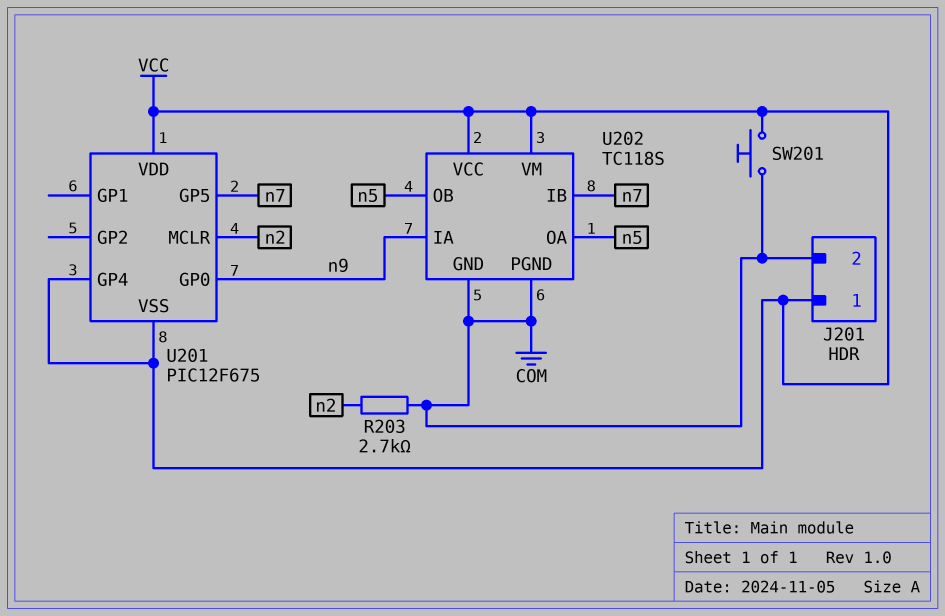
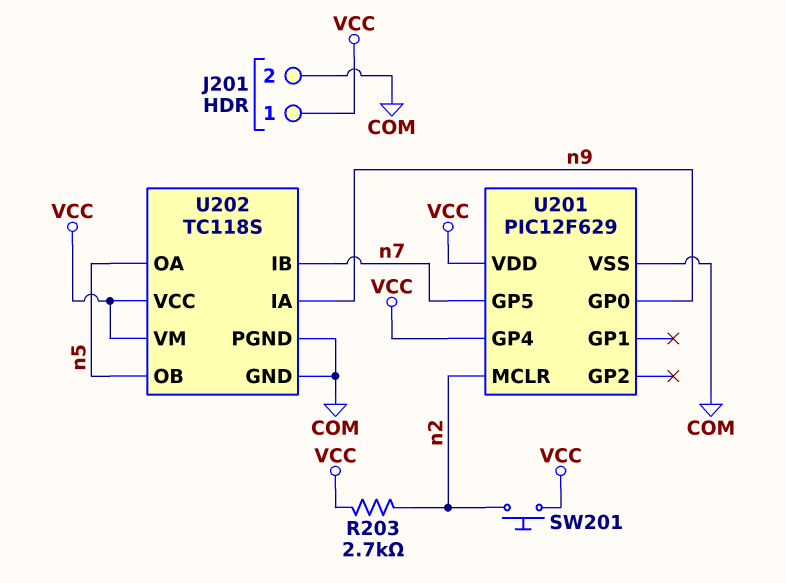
R203: 2.7k (COM, n2) -> 2.7k (VCC, n2)
SW201: button (COM, VCC) -> button (VCC, n2)
U201: PIC12F675 -> PIC12F629
U201 pin VSS: VCC -> COM

